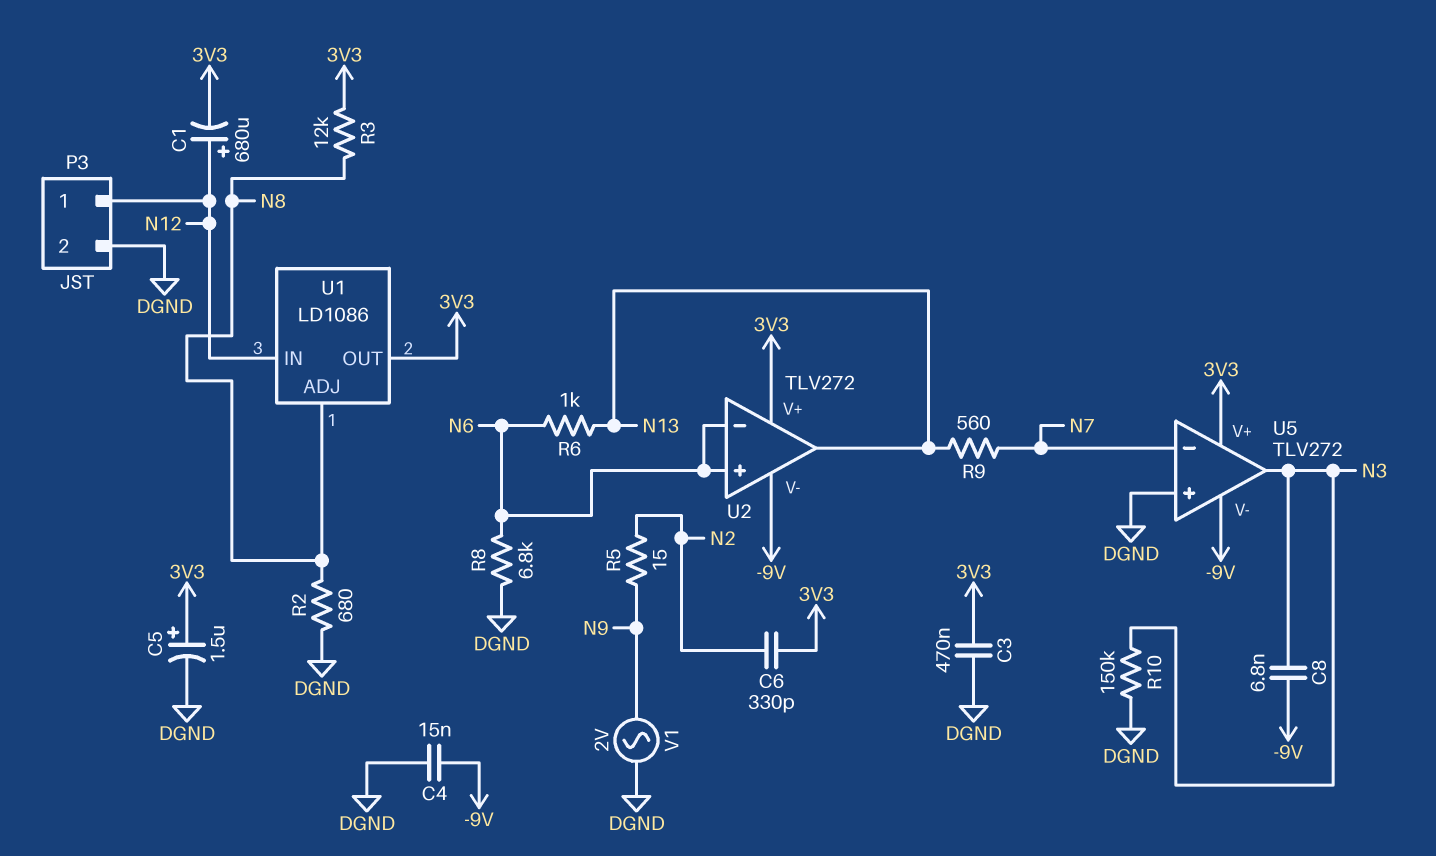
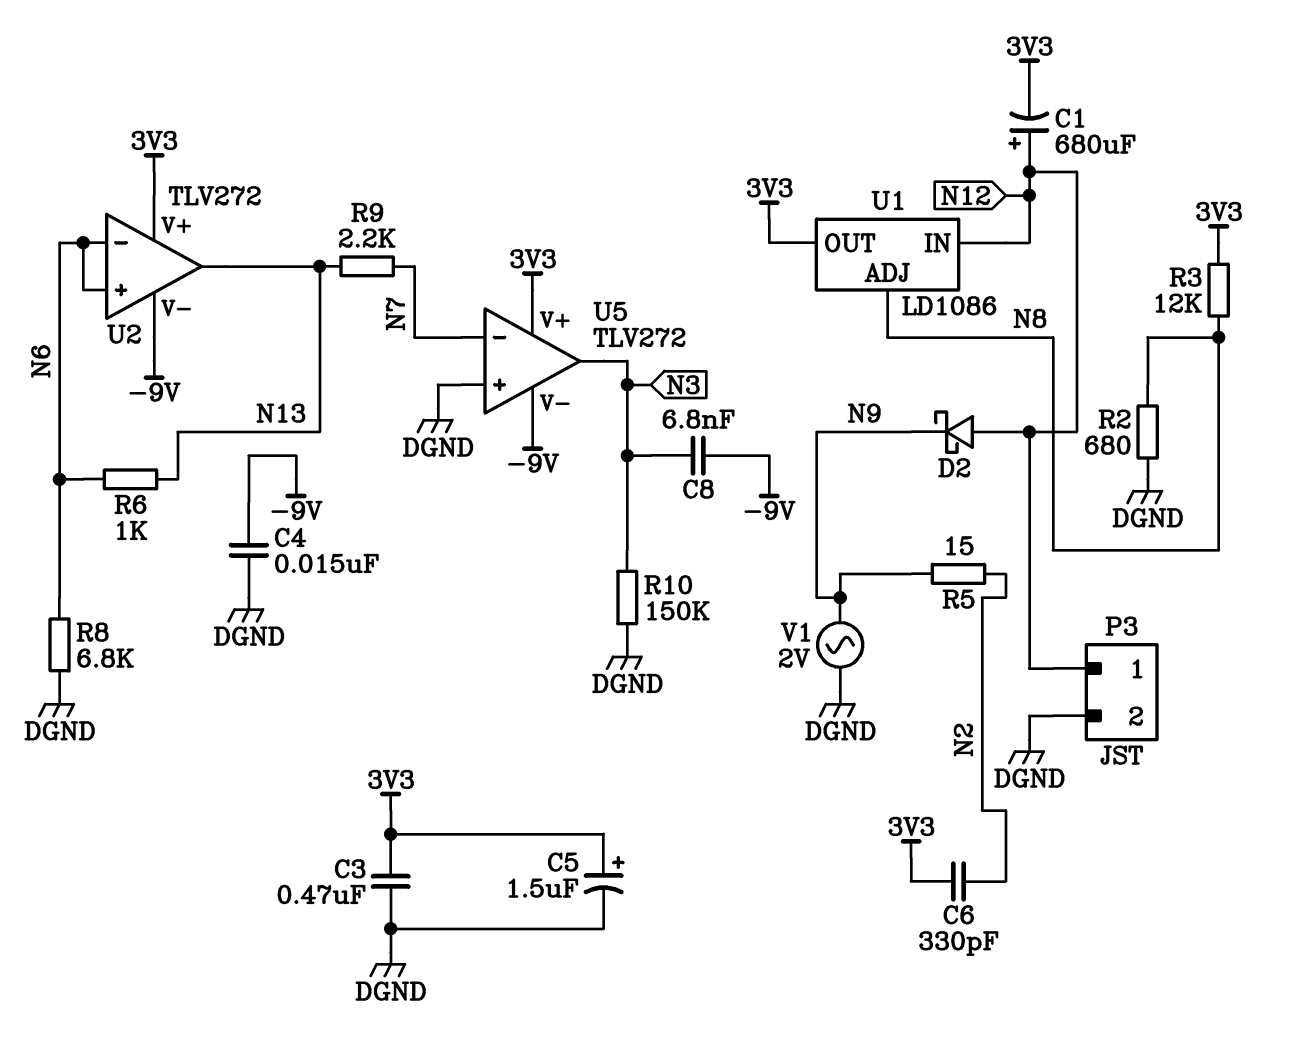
D2: none -> schottky (A N12, K N9)
R9: 560 (N7, N13) -> 2.2k (N7, N13)

